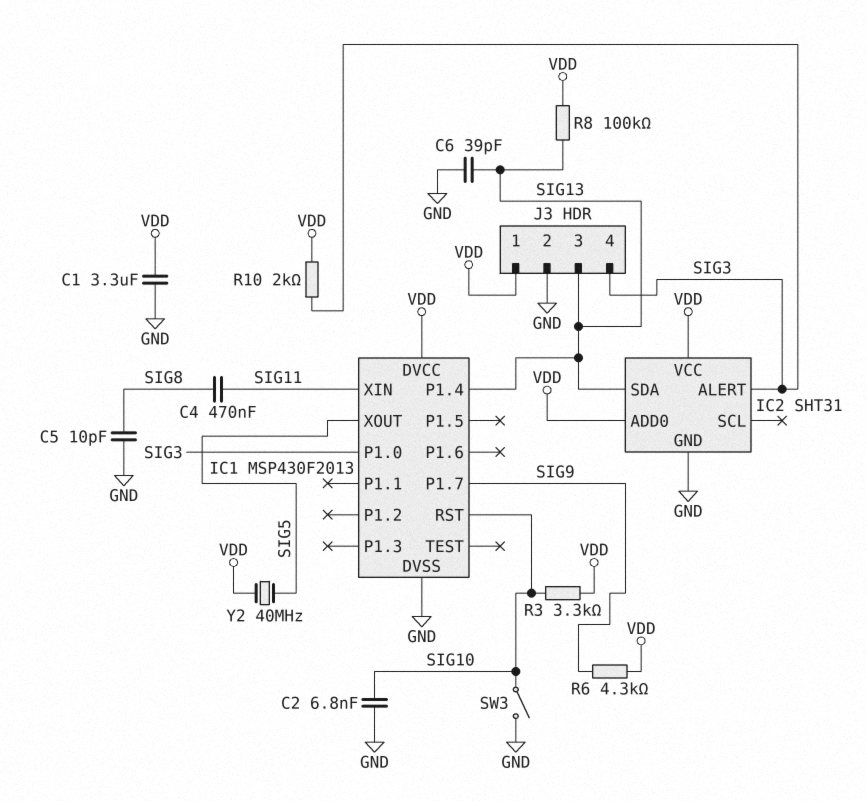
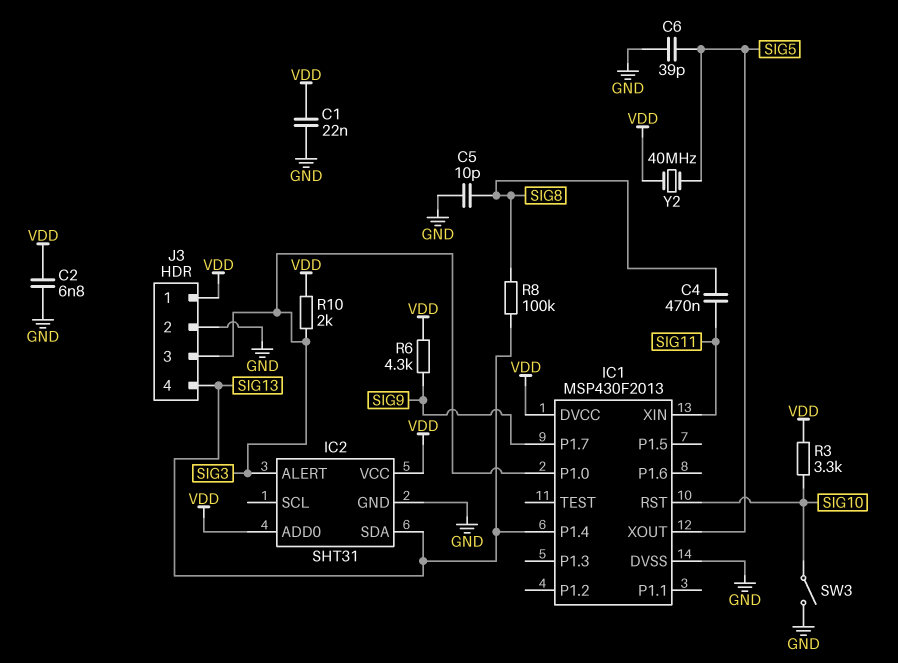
C1: 3.3uF (GND, VDD) -> 22nF (GND, VDD)
C2: 6.8nF (GND, SIG10) -> 6.8nF (GND, VDD)
C6: 39pF (GND, SIG13) -> 39pF (GND, SIG5)
J3 pin 3: SIG13 -> SIG3
J3 pin 4: SIG3 -> SIG13
R8: 100k (SIG13, VDD) -> 100k (SIG8, SIG13)

